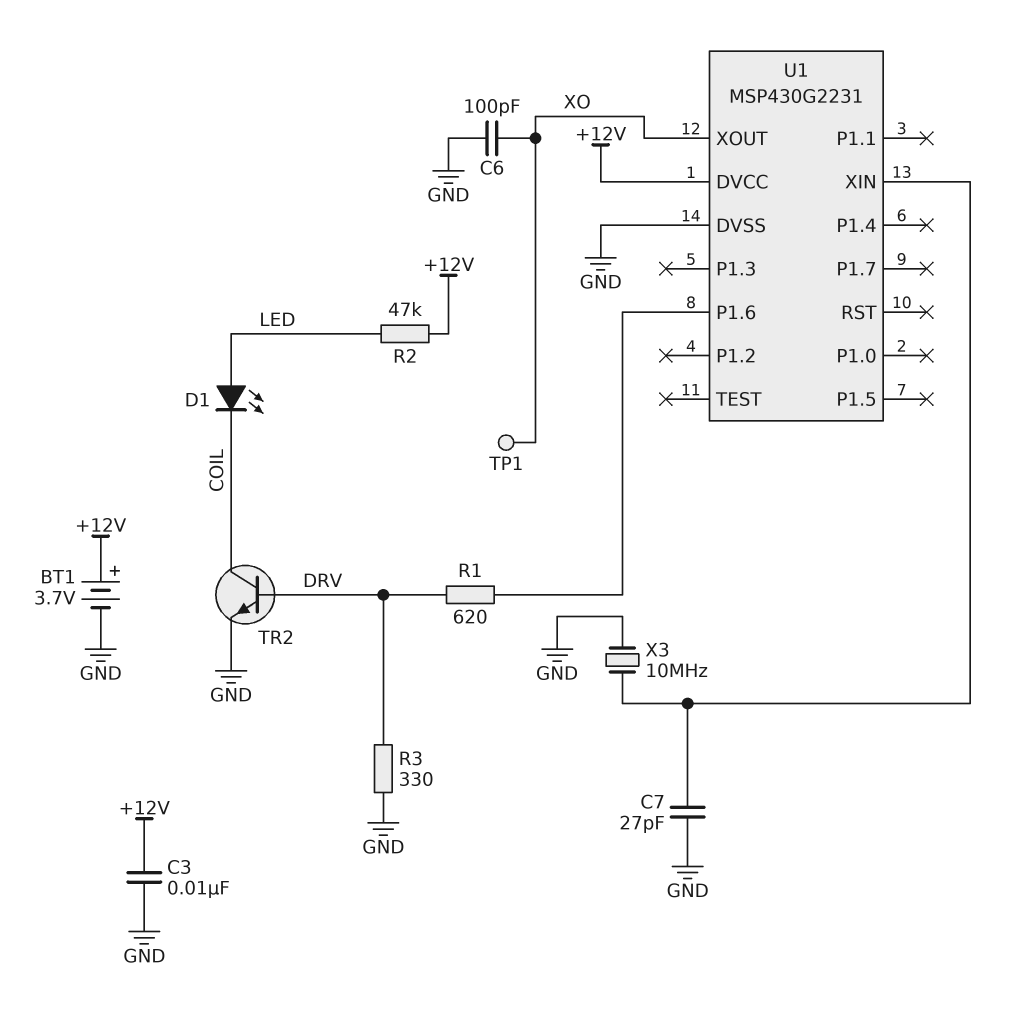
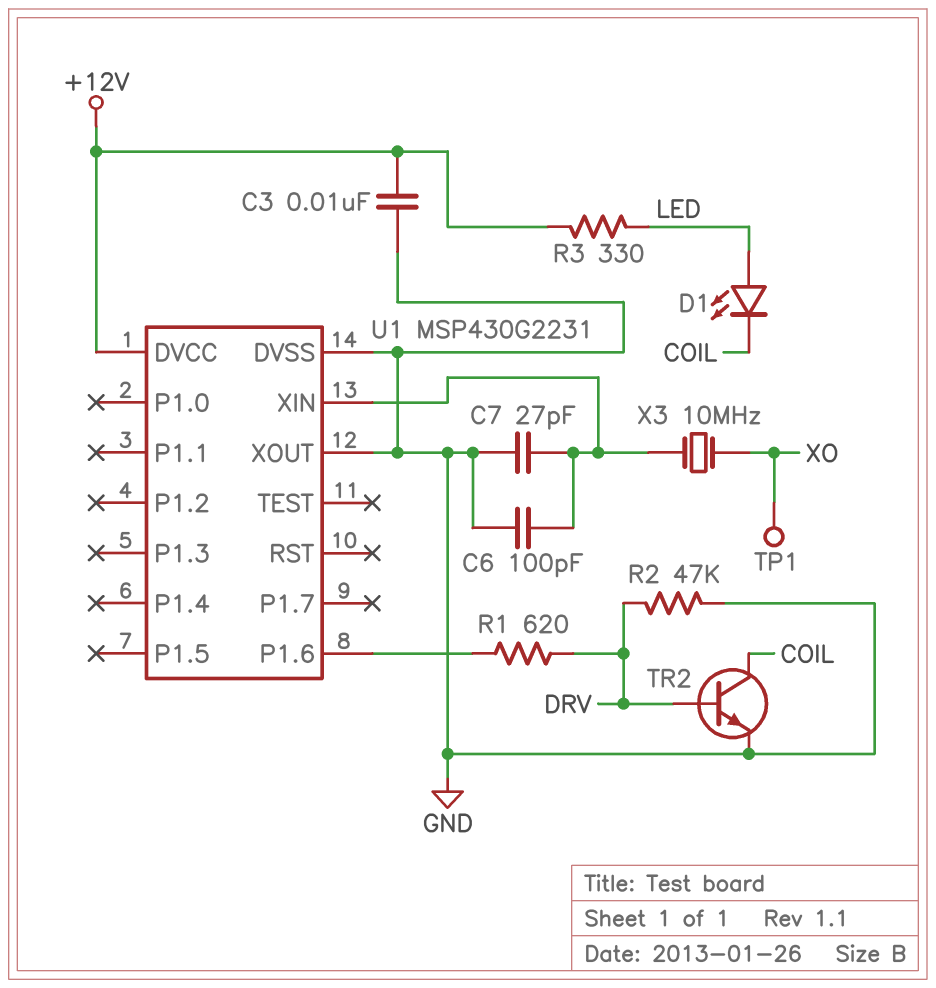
BT1: 3.7V (plus +12V, minus GND) -> none
C6: 100pF (GND, XO) -> 100pF (GND, U1/XIN)
R2: 47k (+12V, LED) -> 47k (DRV, GND)
R3: 330 (DRV, GND) -> 330 (+12V, LED)
U1 pin XOUT: XO -> GND
X3: 10MHz (GND, U1/XIN) -> 10MHz (U1/XIN, XO)

